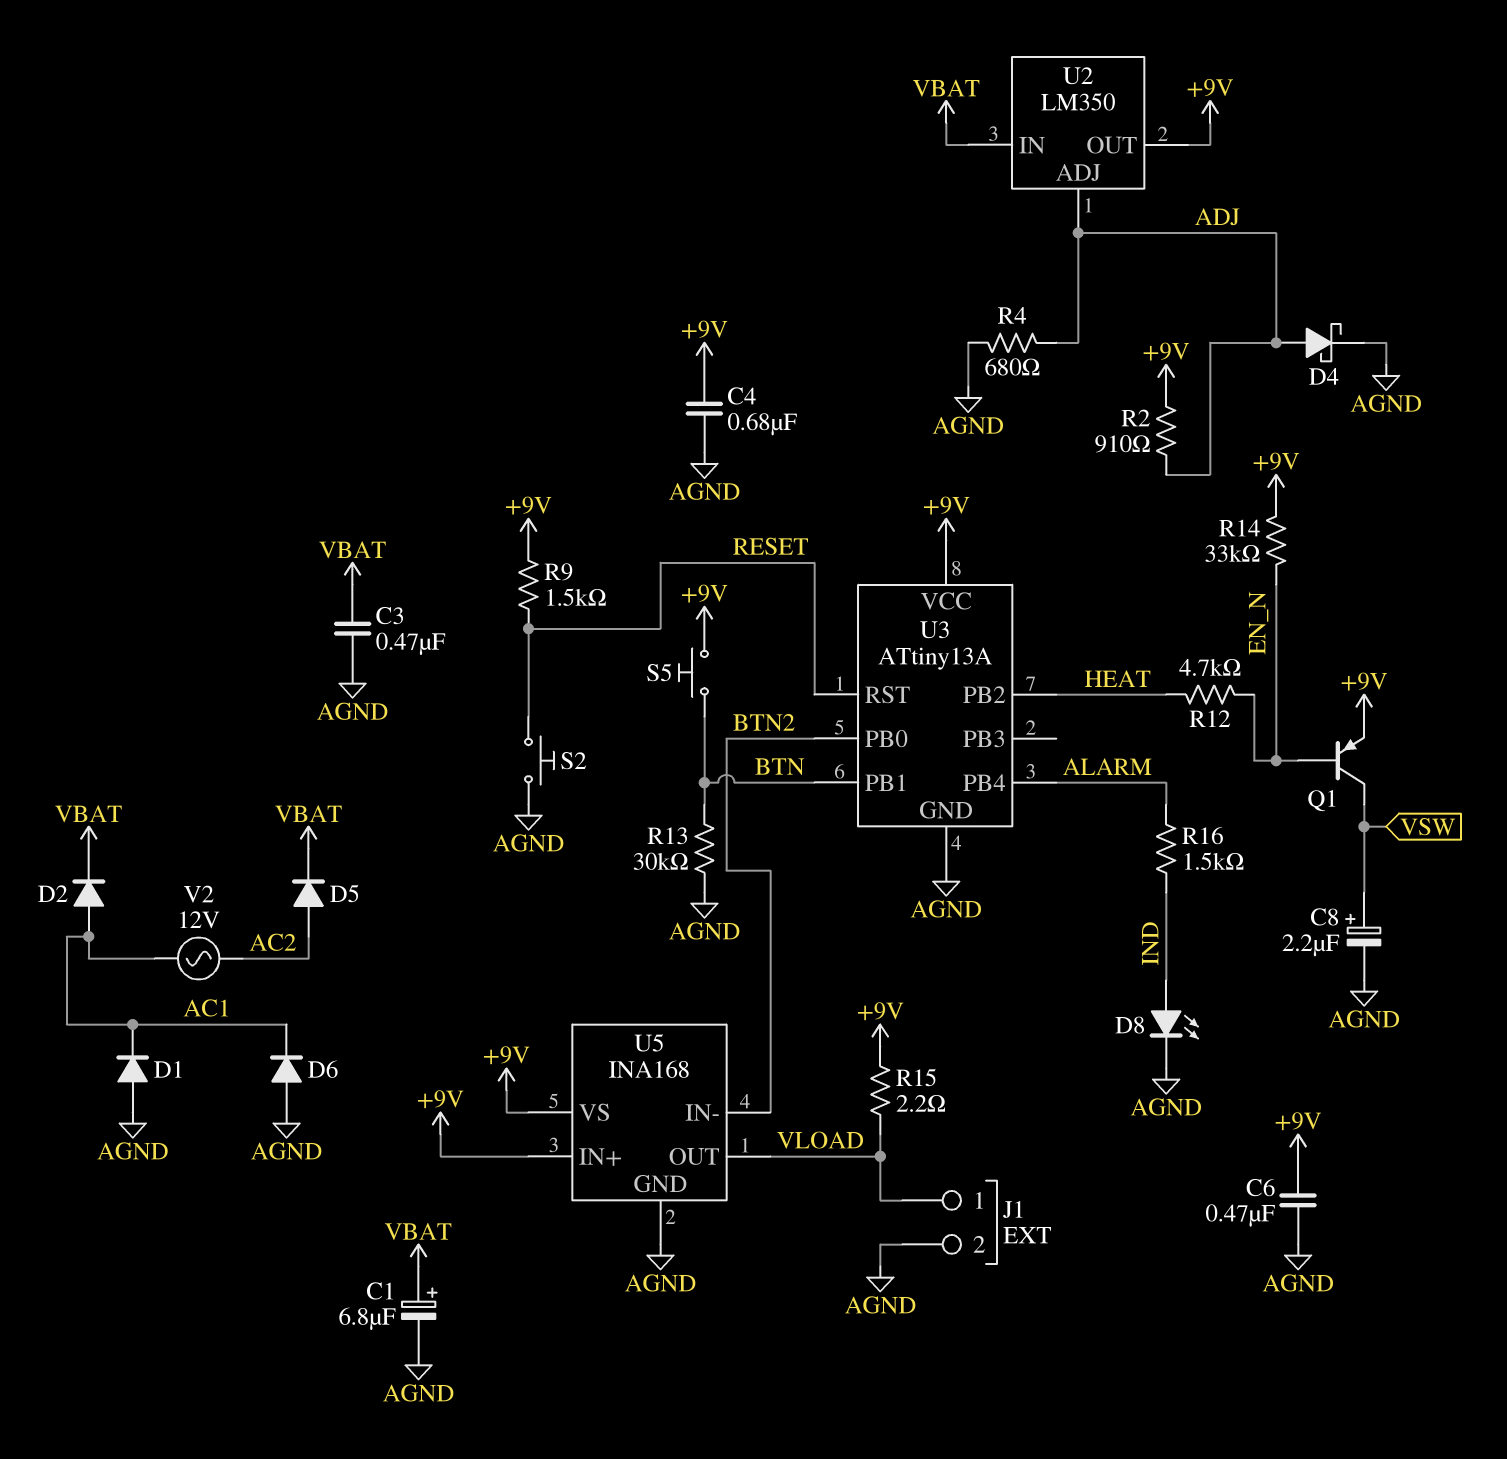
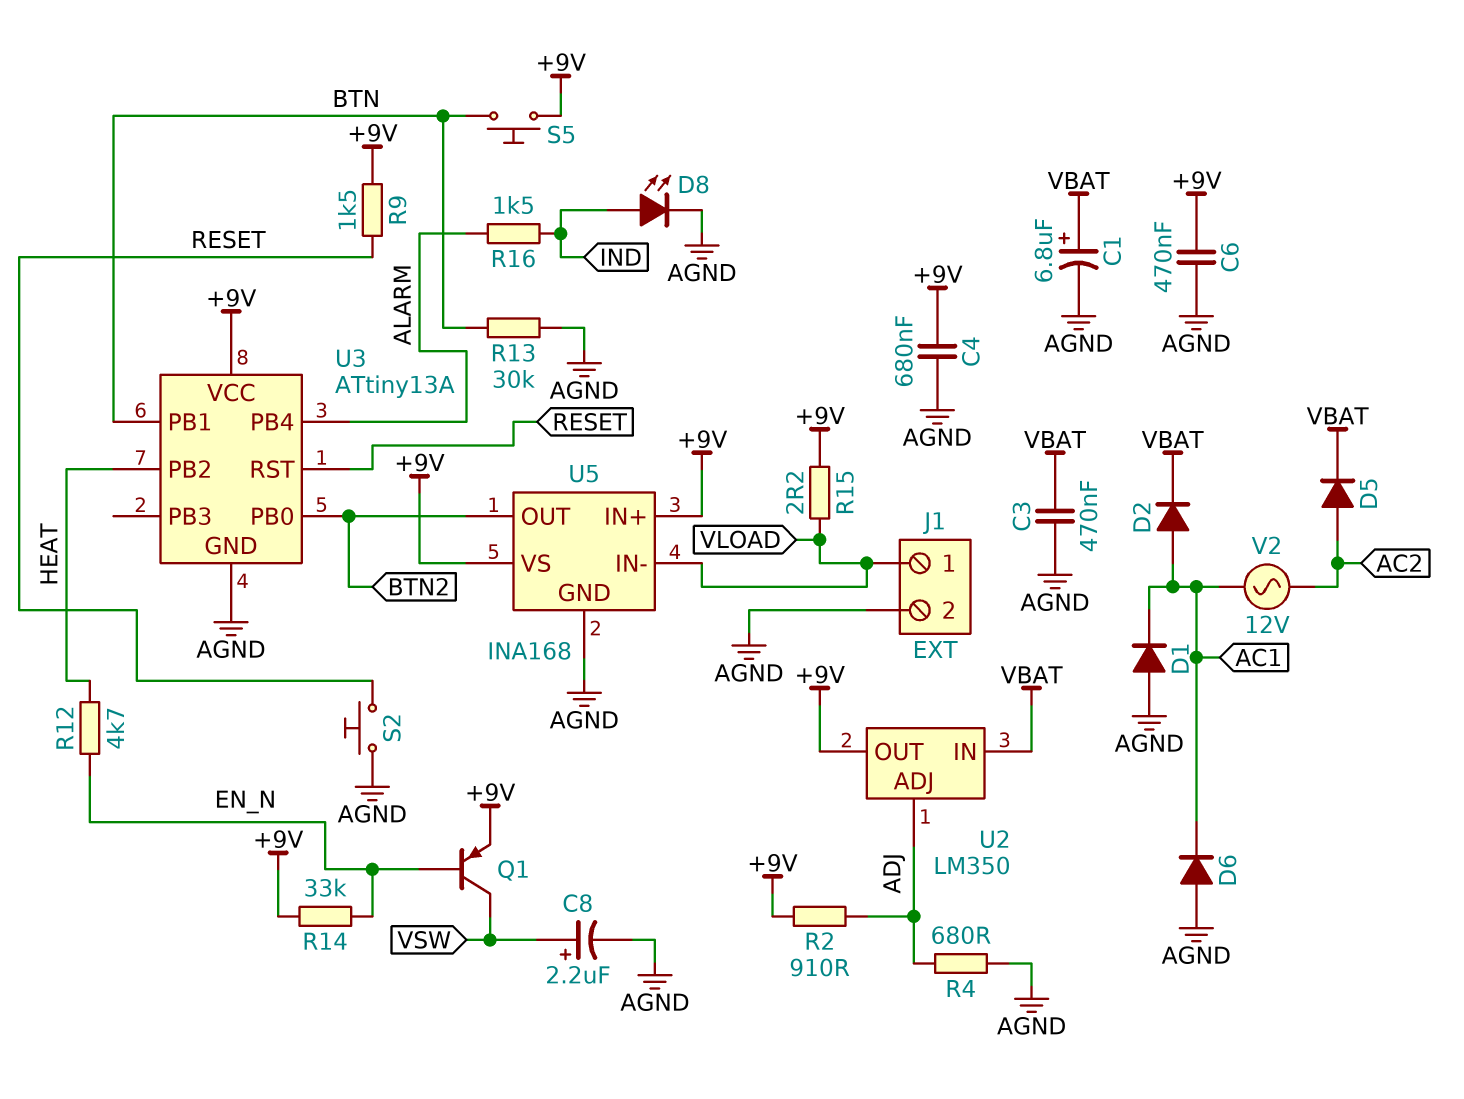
D4: schottky (A ADJ, K AGND) -> none
U5 pin IN-: BTN2 -> VLOAD
U5 pin OUT: VLOAD -> BTN2

